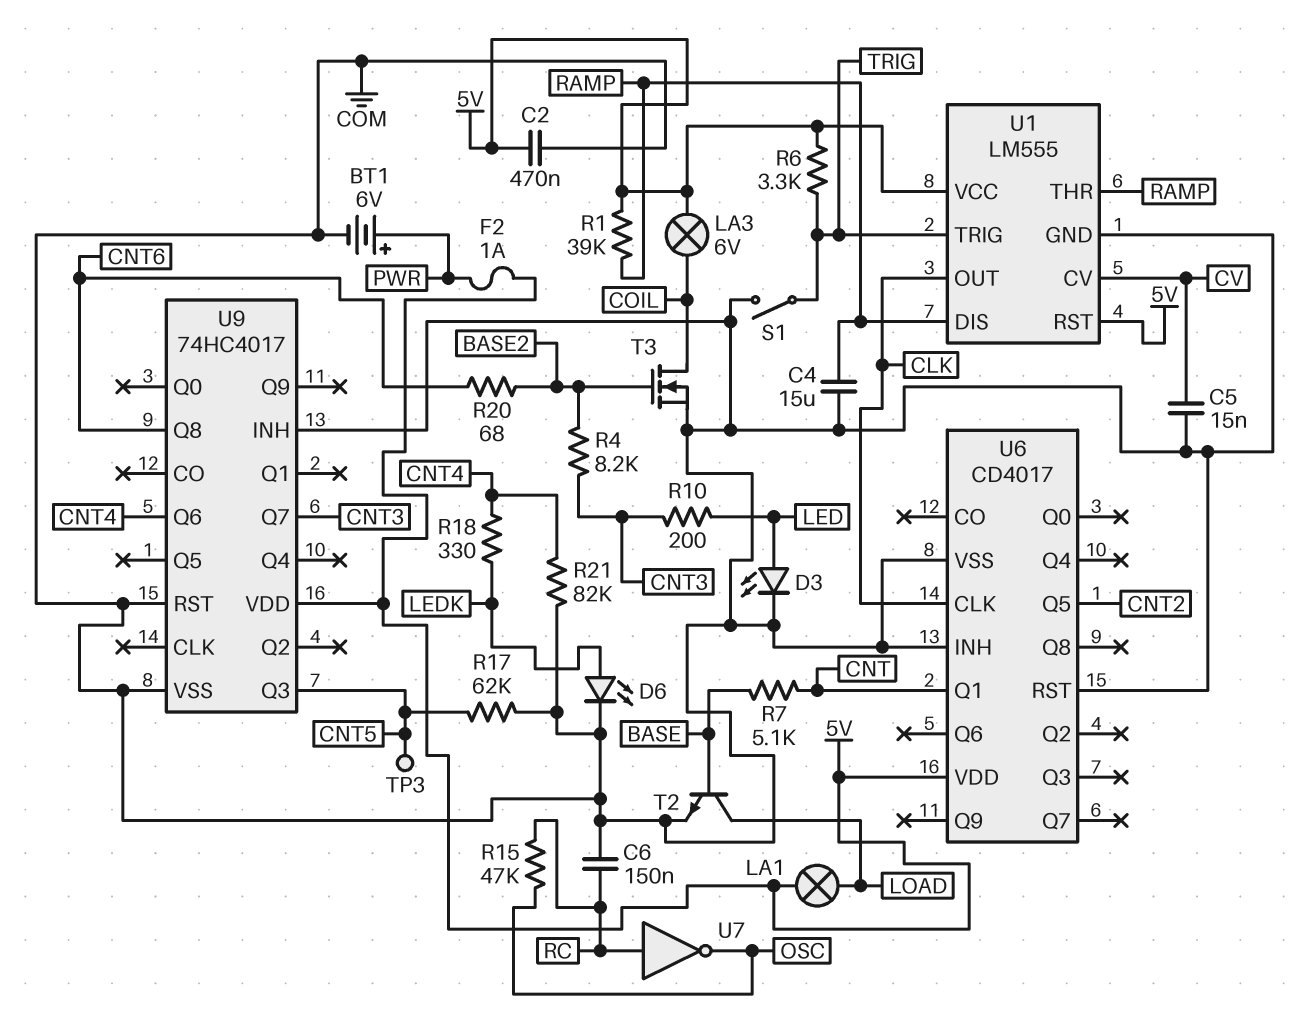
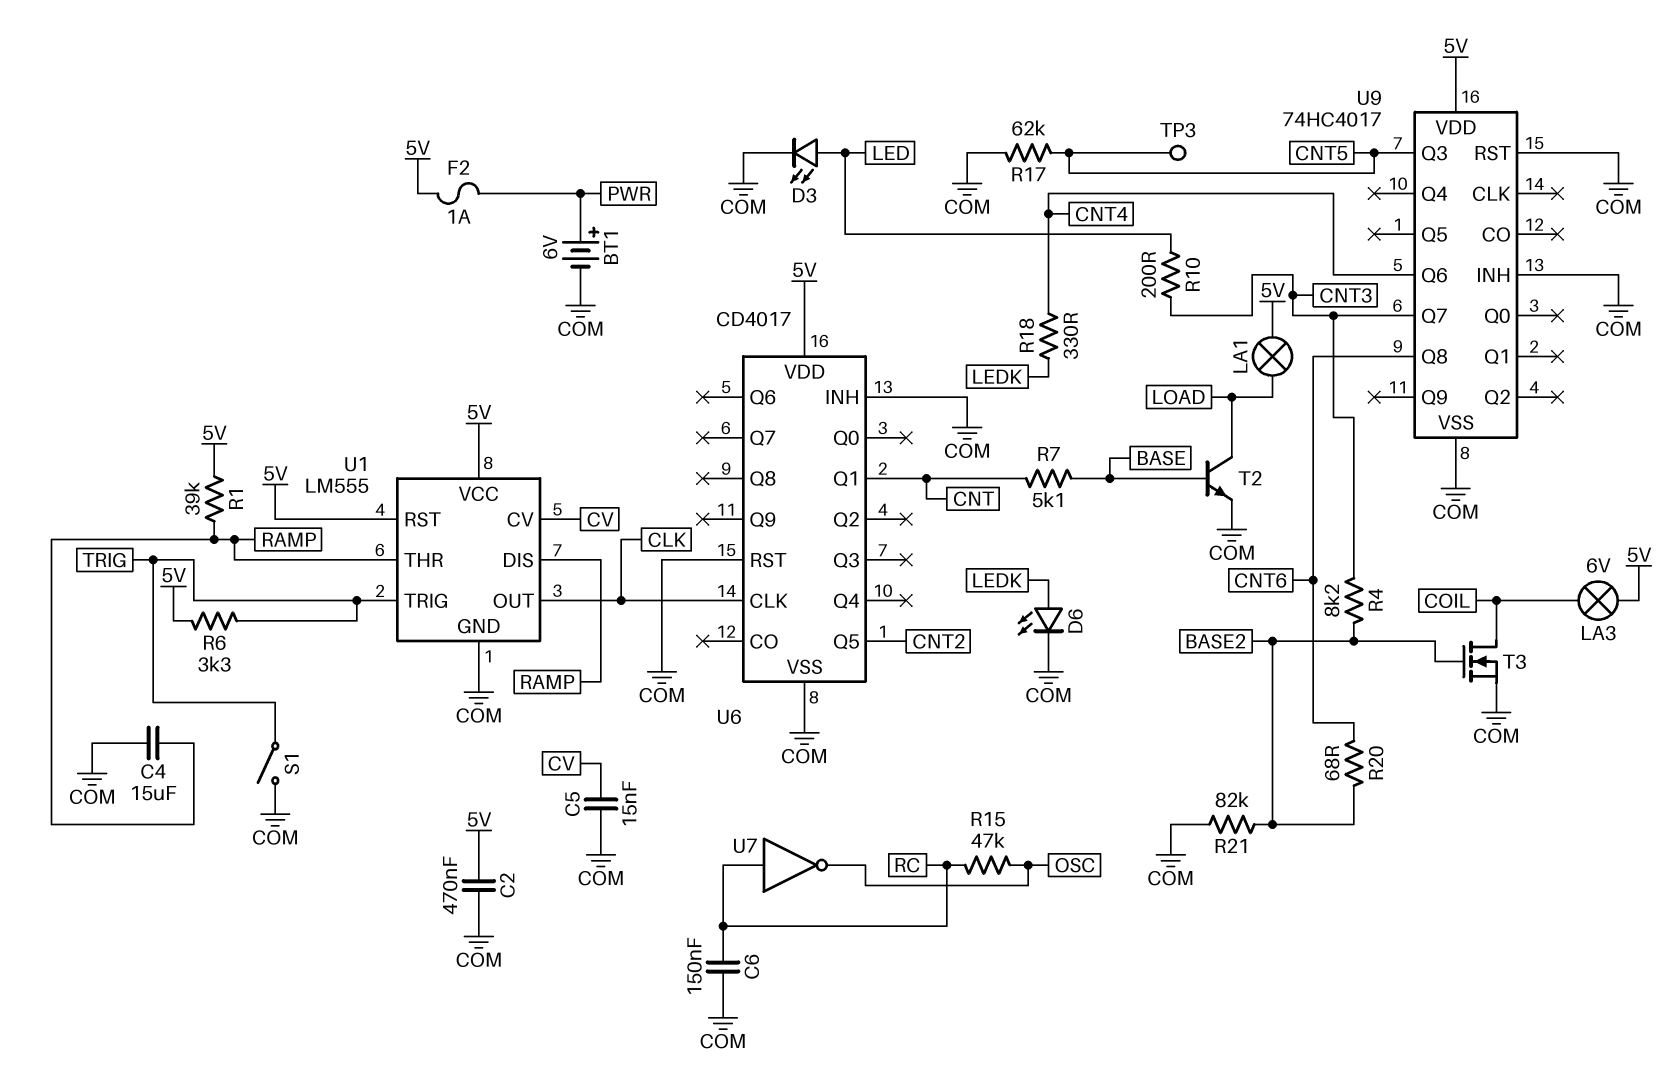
R21: 82k (CNT4, COM) -> 82k (BASE2, COM)

